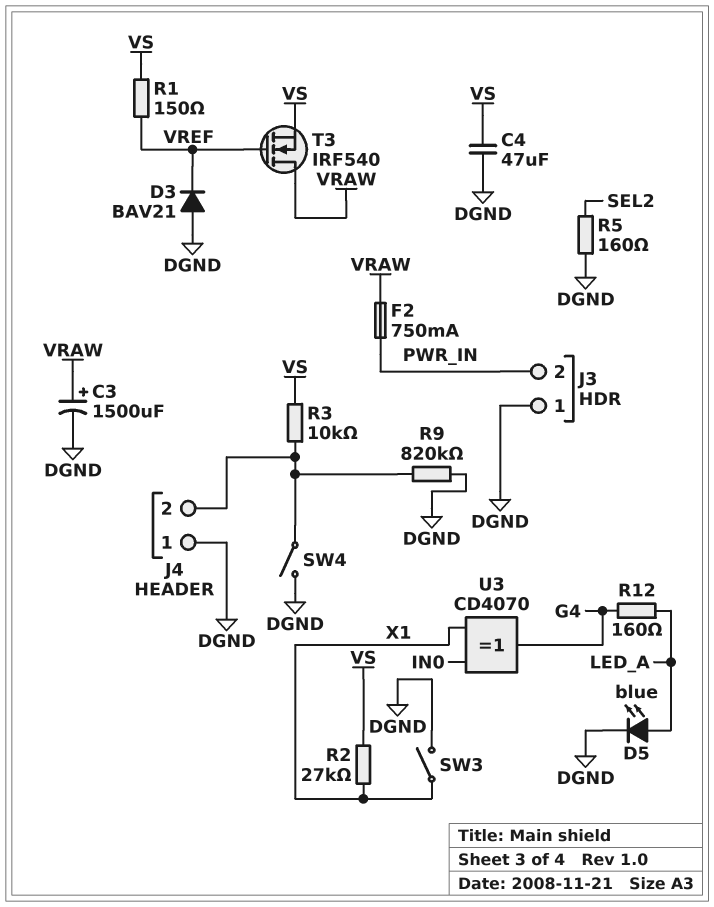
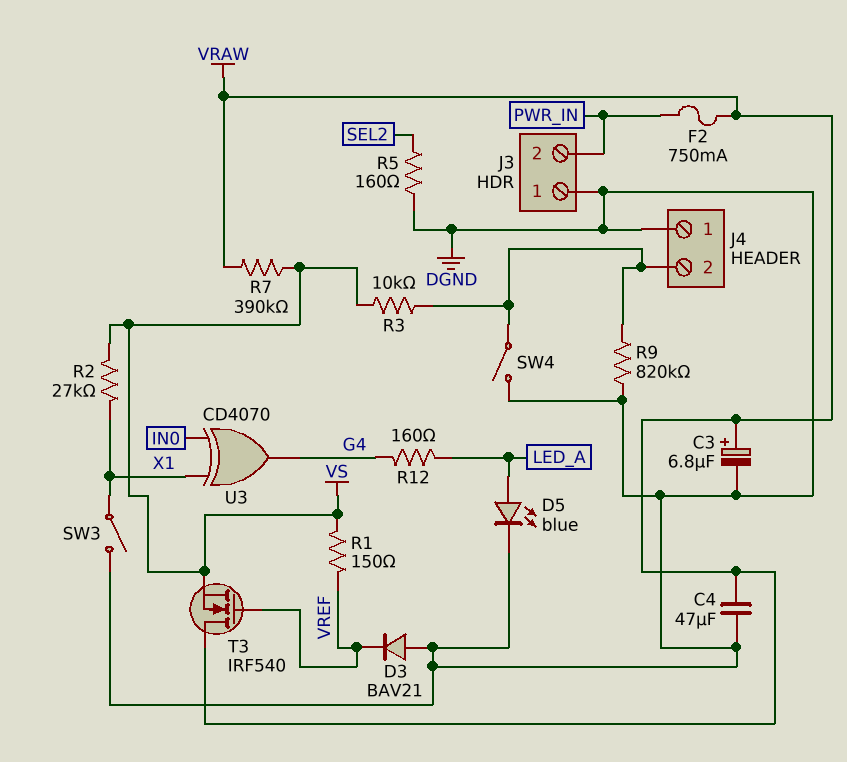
C3: 1500uF (plus VRAW, minus DGND) -> 6.8uF (plus VRAW, minus DGND)
C4: 47uF (DGND, VS) -> 47uF (DGND, VRAW)
R7: none -> 390k (VRAW, VS)

